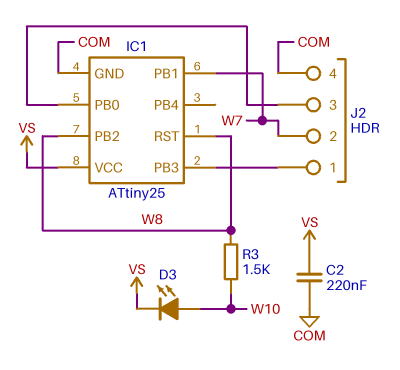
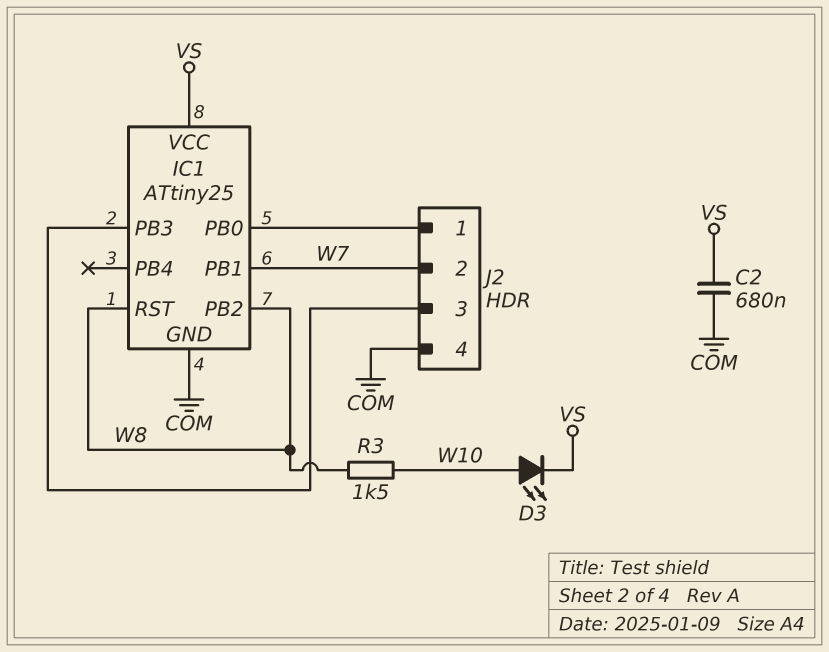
C2: 220nF (COM, VS) -> 680nF (COM, VS)
J2 pin 1: IC1/PB3 -> IC1/PB0
J2 pin 3: IC1/PB0 -> IC1/PB3

